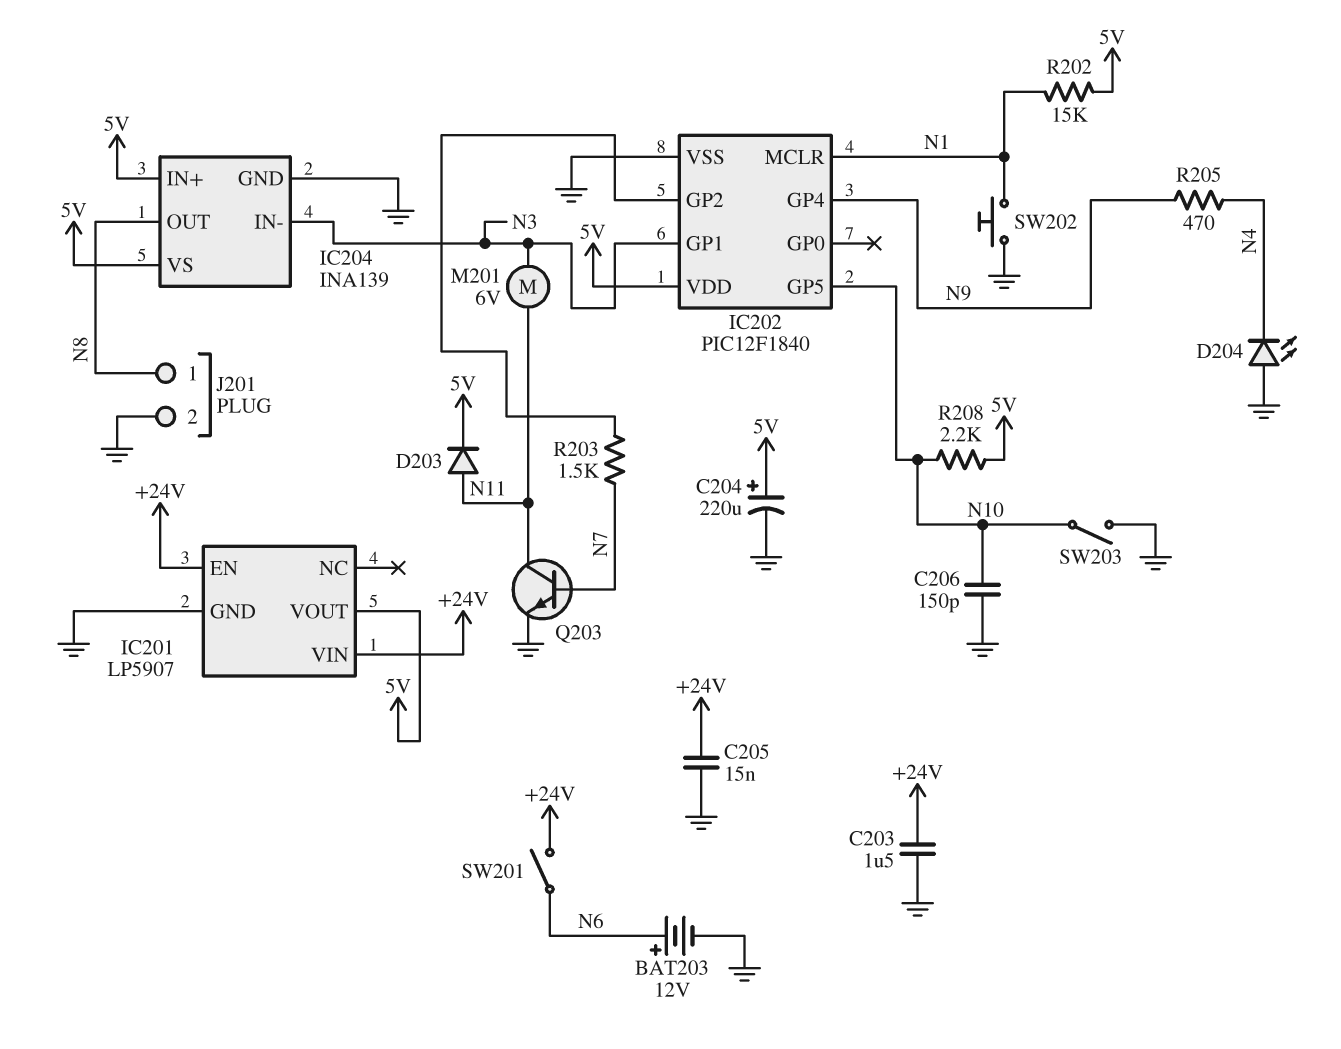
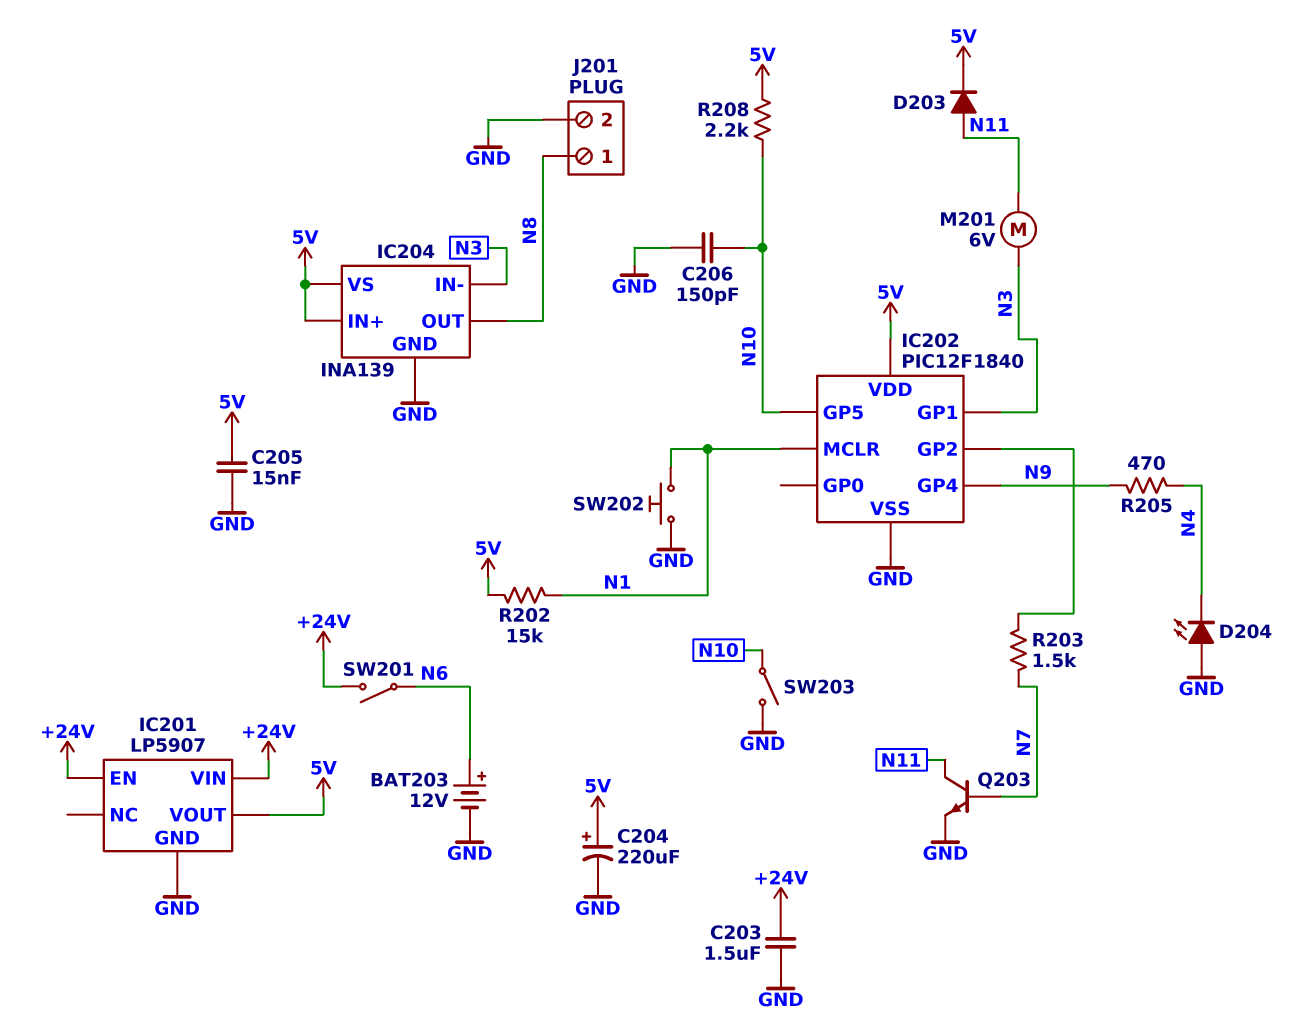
C205: 15nF (+24V, GND) -> 15nF (5V, GND)

